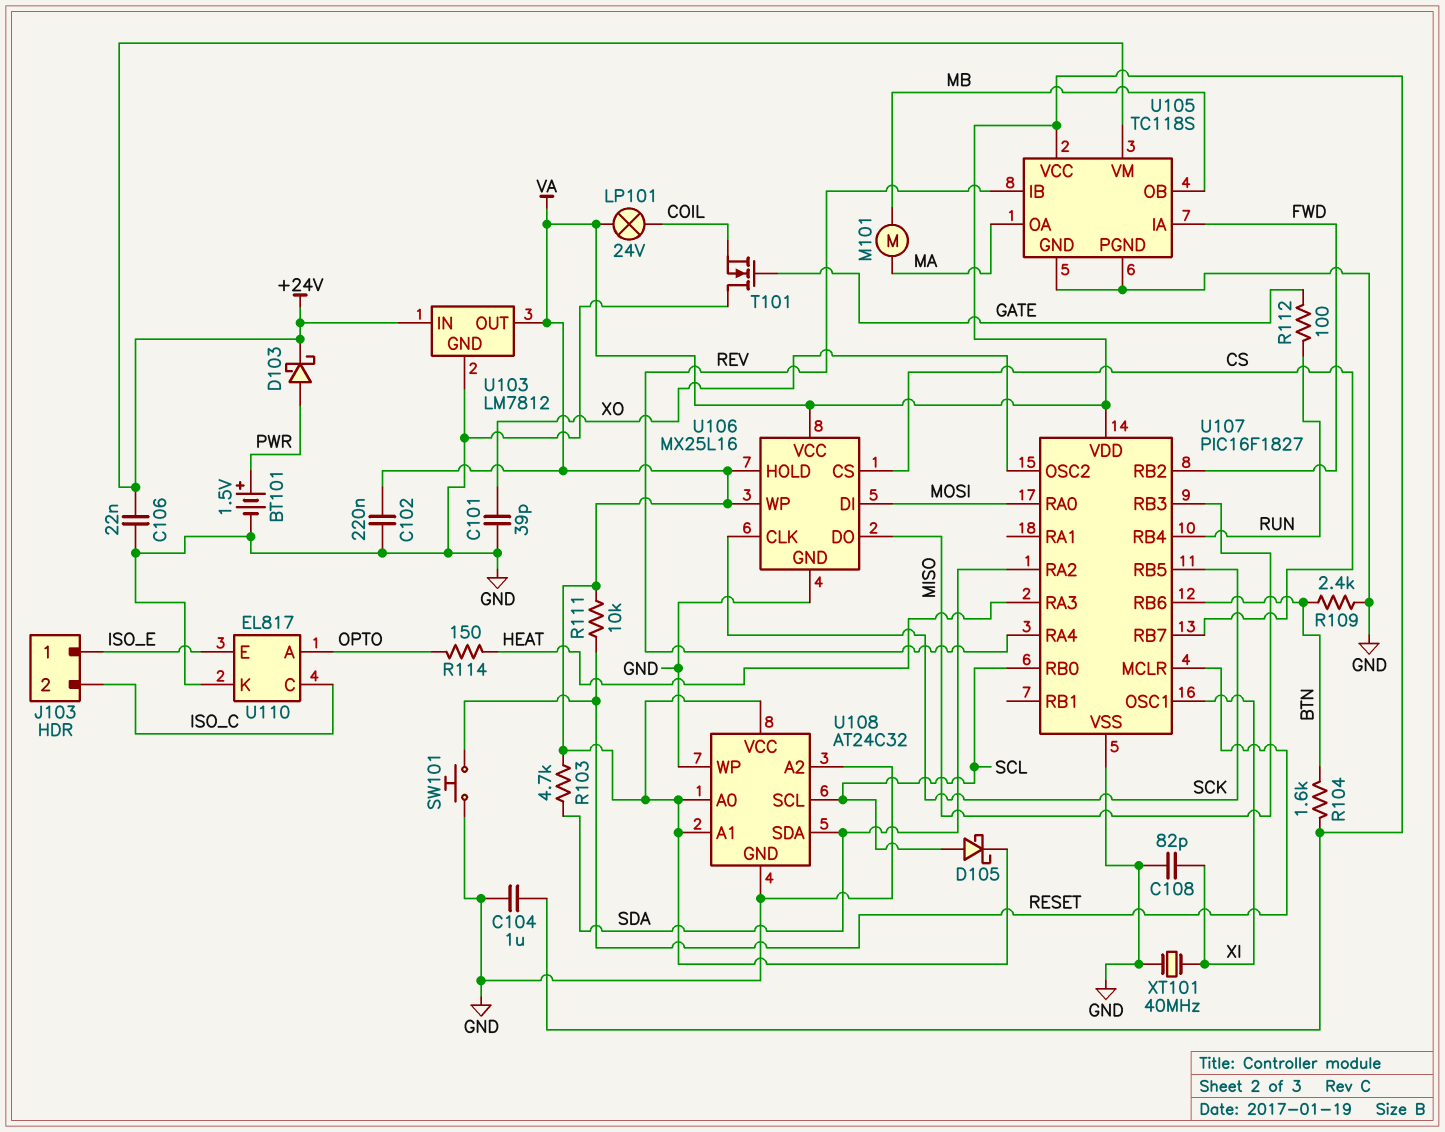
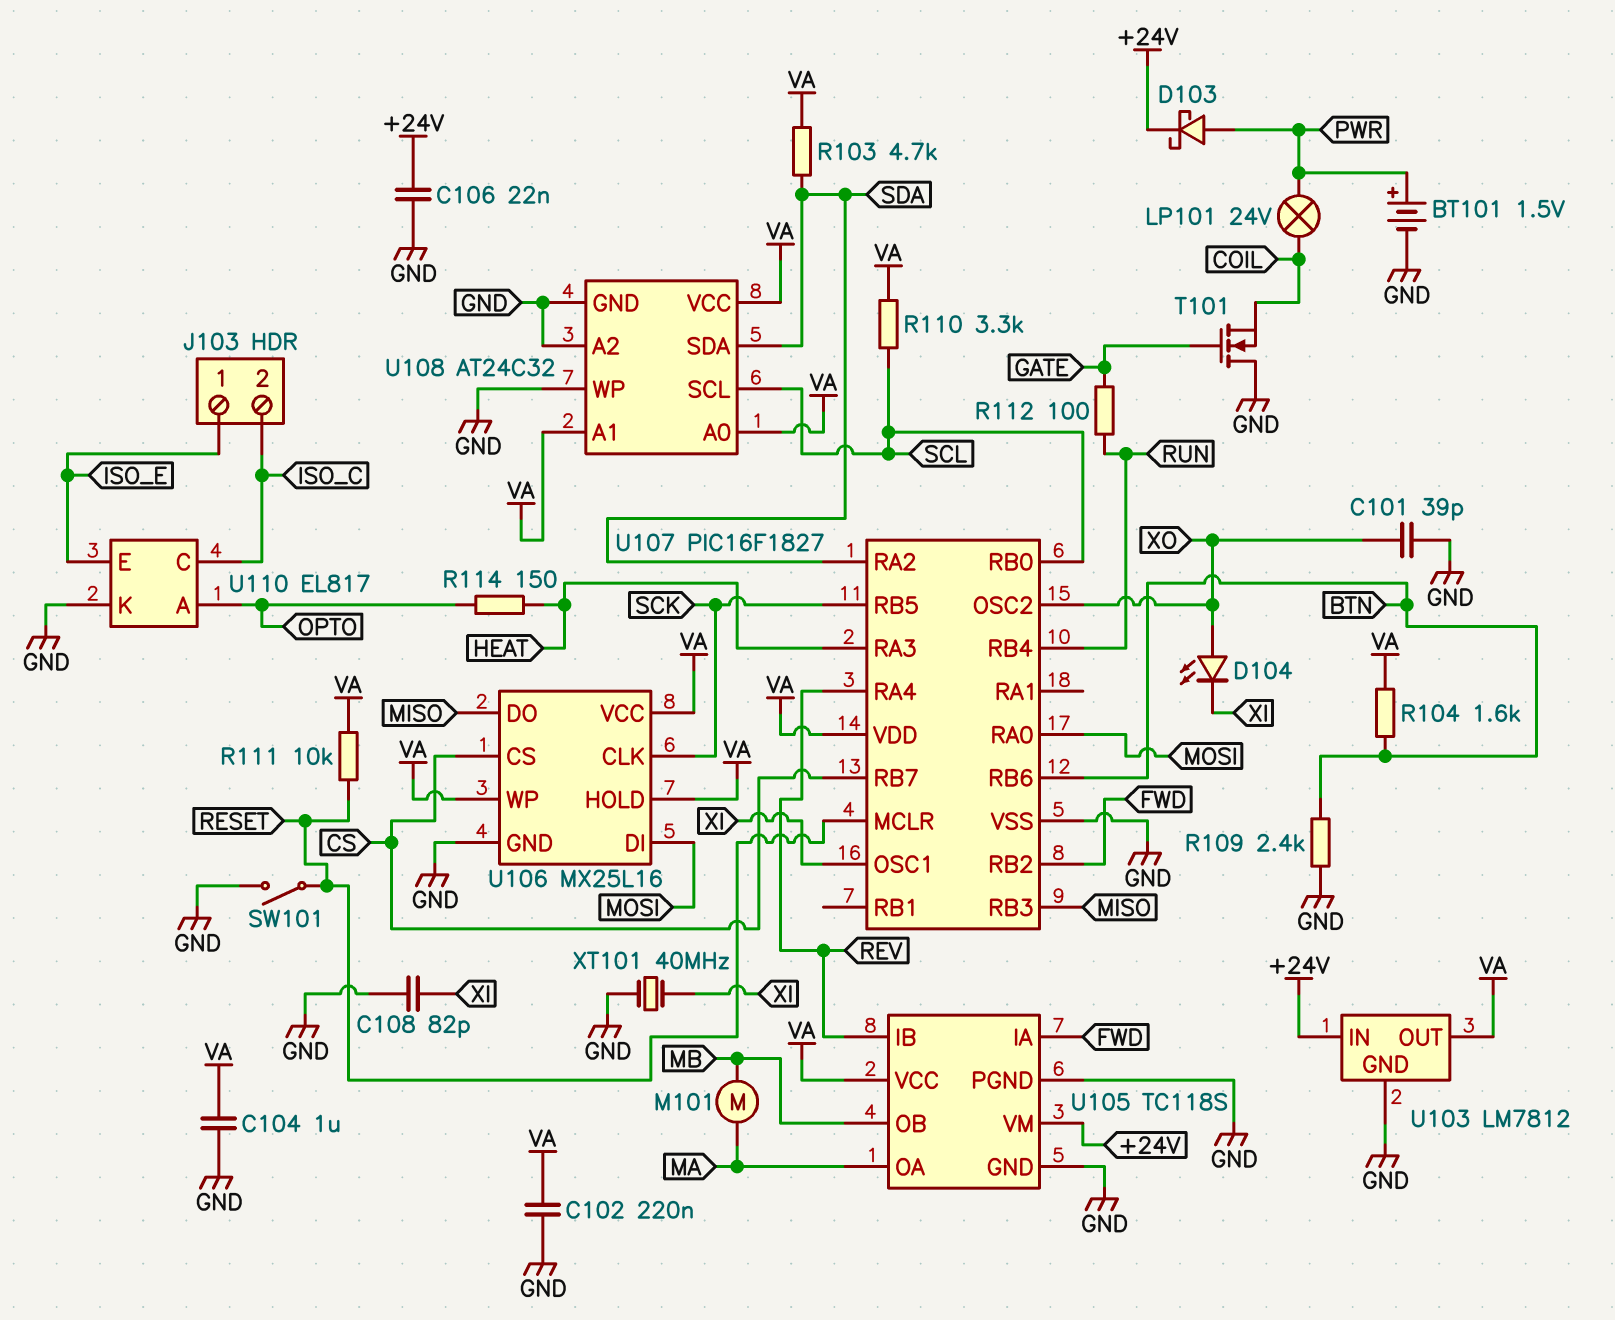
D104: none -> LED (A XO, K XI)
D105: schottky (A SCL, K VA) -> none
LP101: lamp 24V (COIL, VA) -> lamp 24V (COIL, PWR)
R110: none -> 3.3k (SCL, VA)
SW101: button (GND, RESET) -> switch (GND, RESET)

